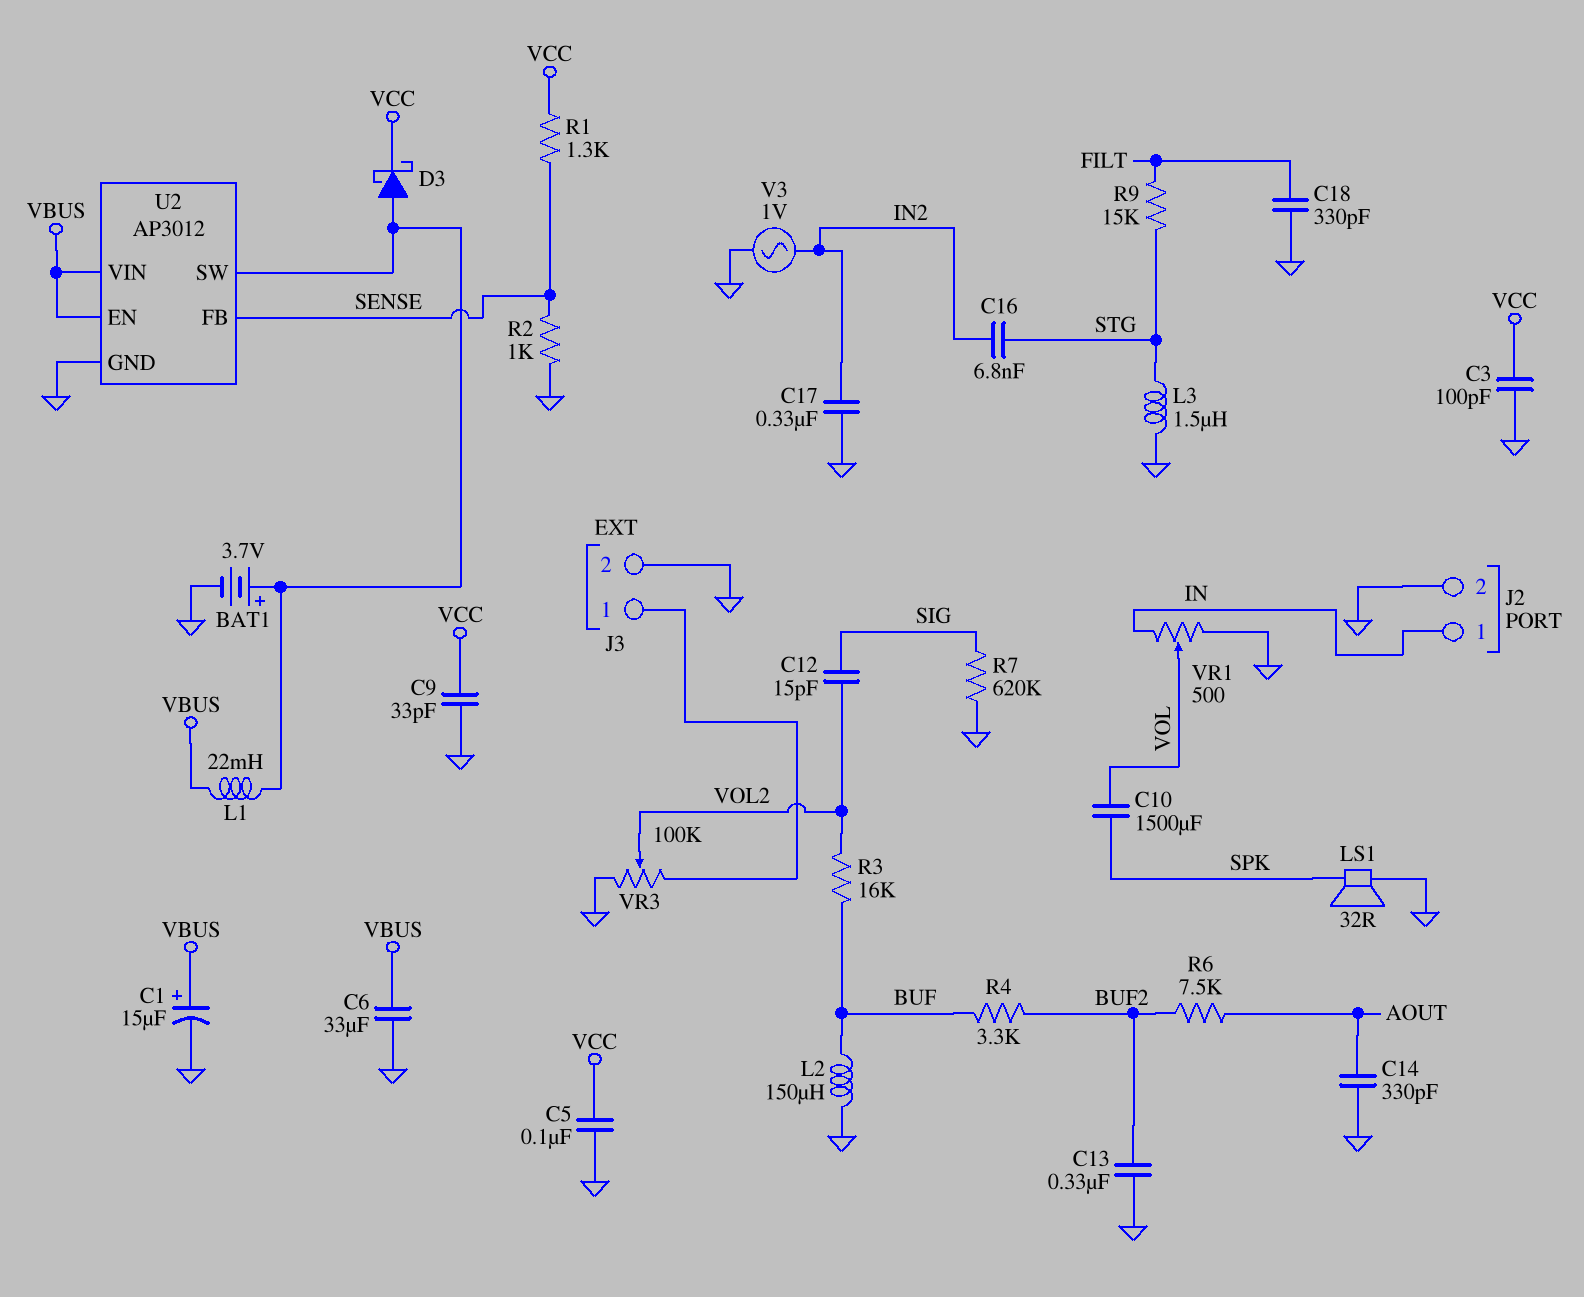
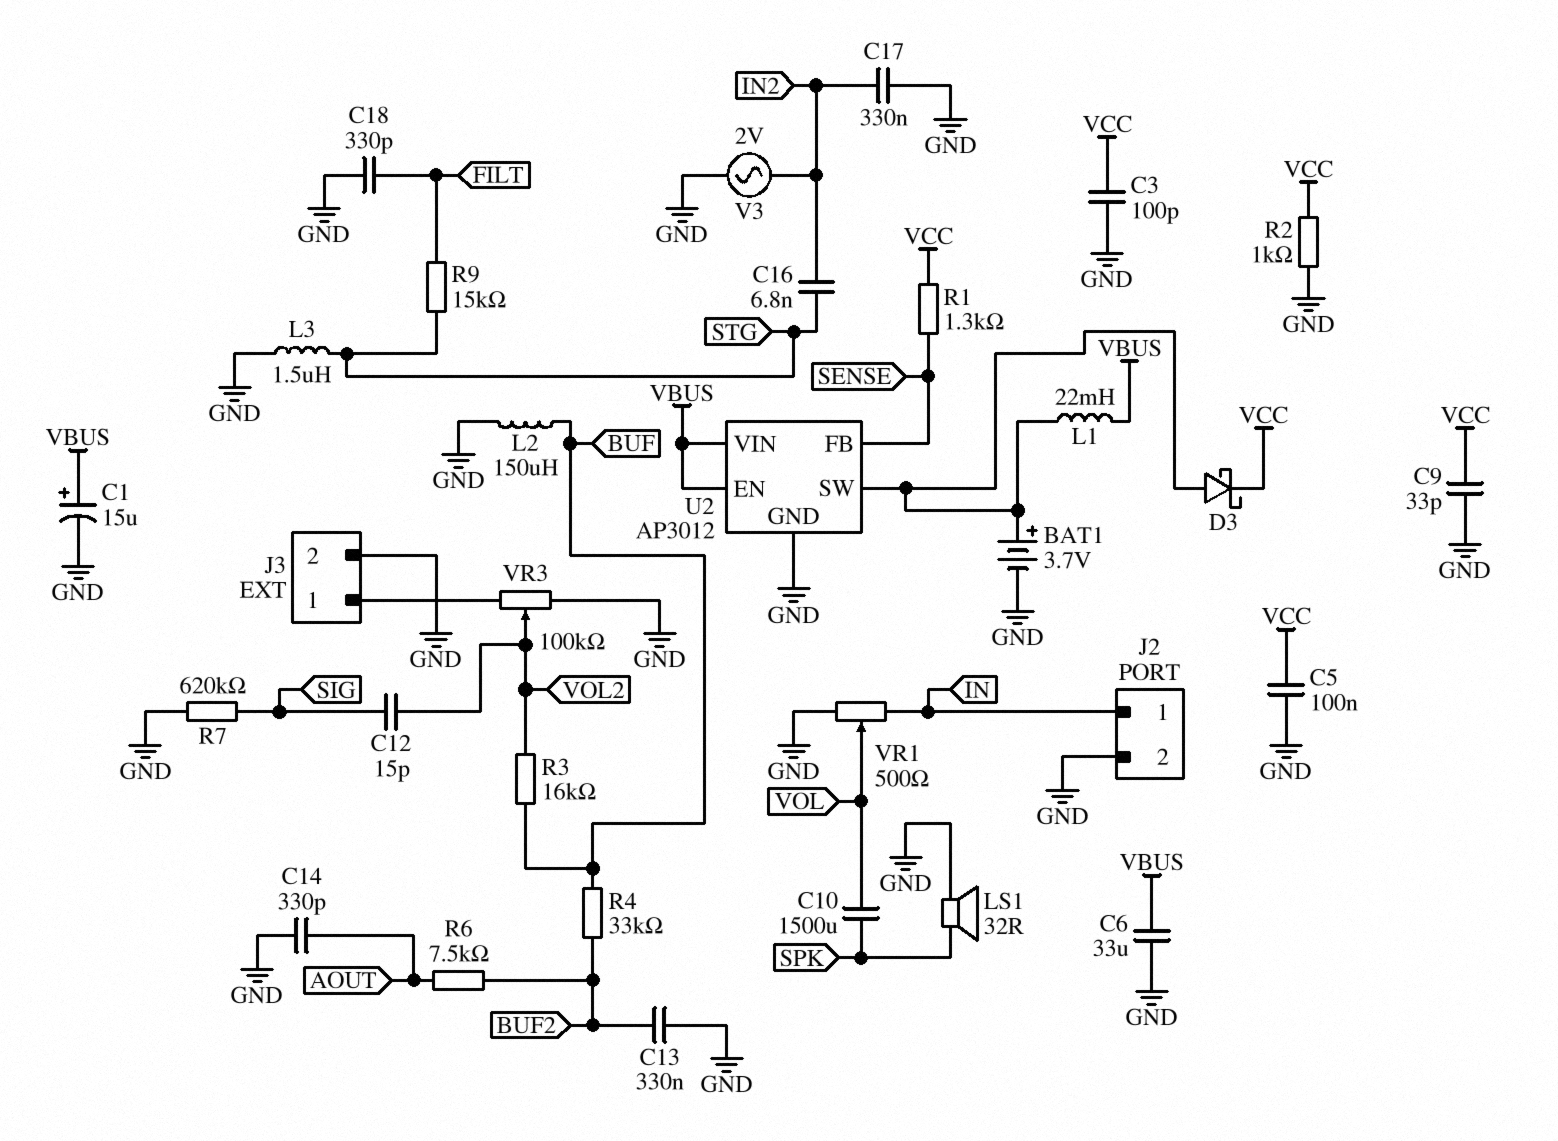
R2: 1k (GND, SENSE) -> 1k (GND, VCC)
R4: 3.3k (BUF, BUF2) -> 33k (BUF, BUF2)
V3: AC 1V (GND, IN2) -> AC 2V (GND, IN2)

